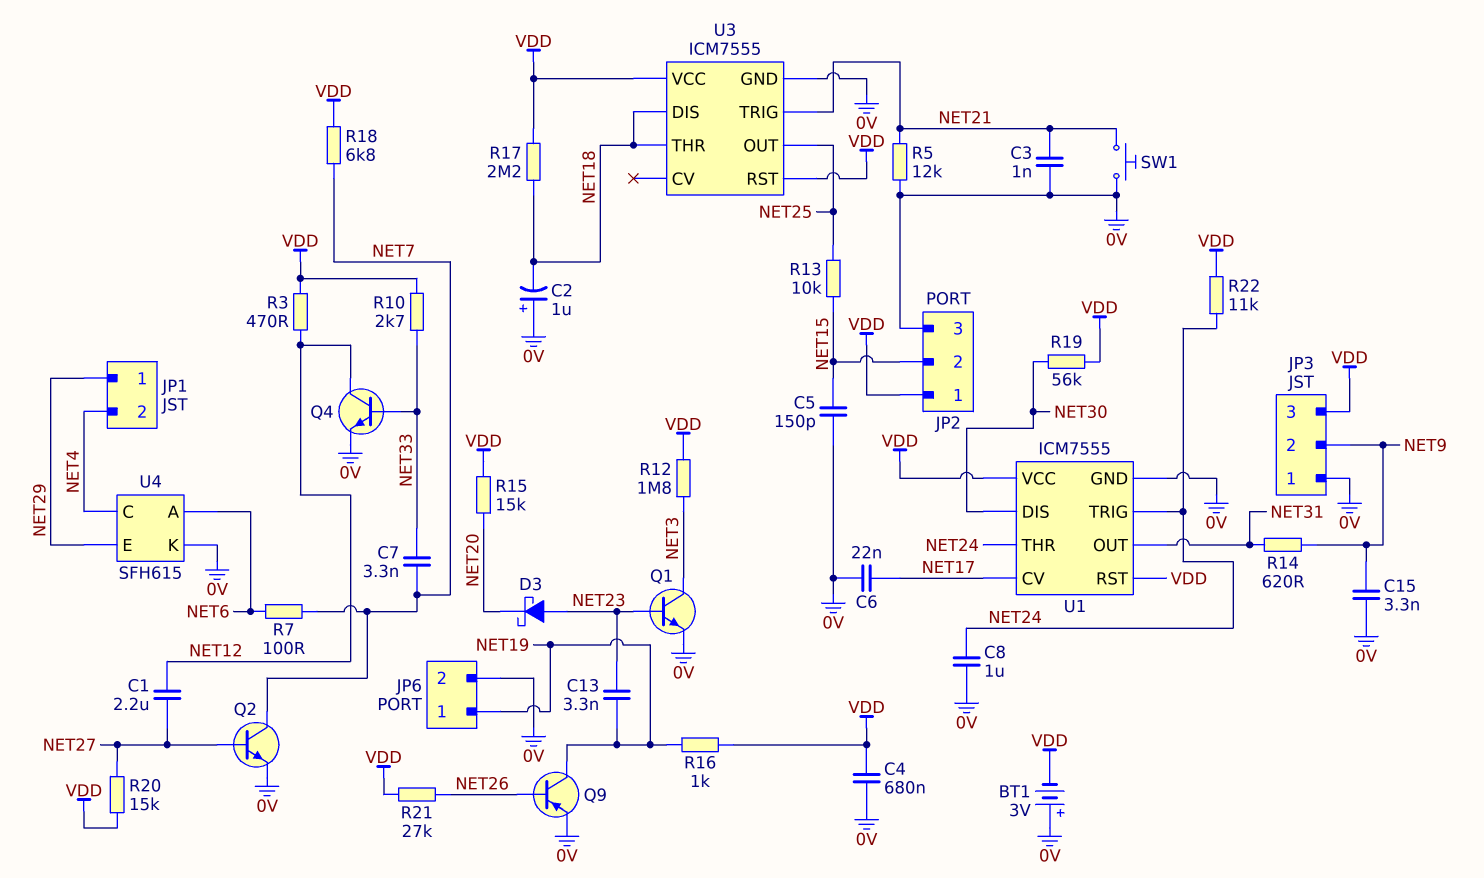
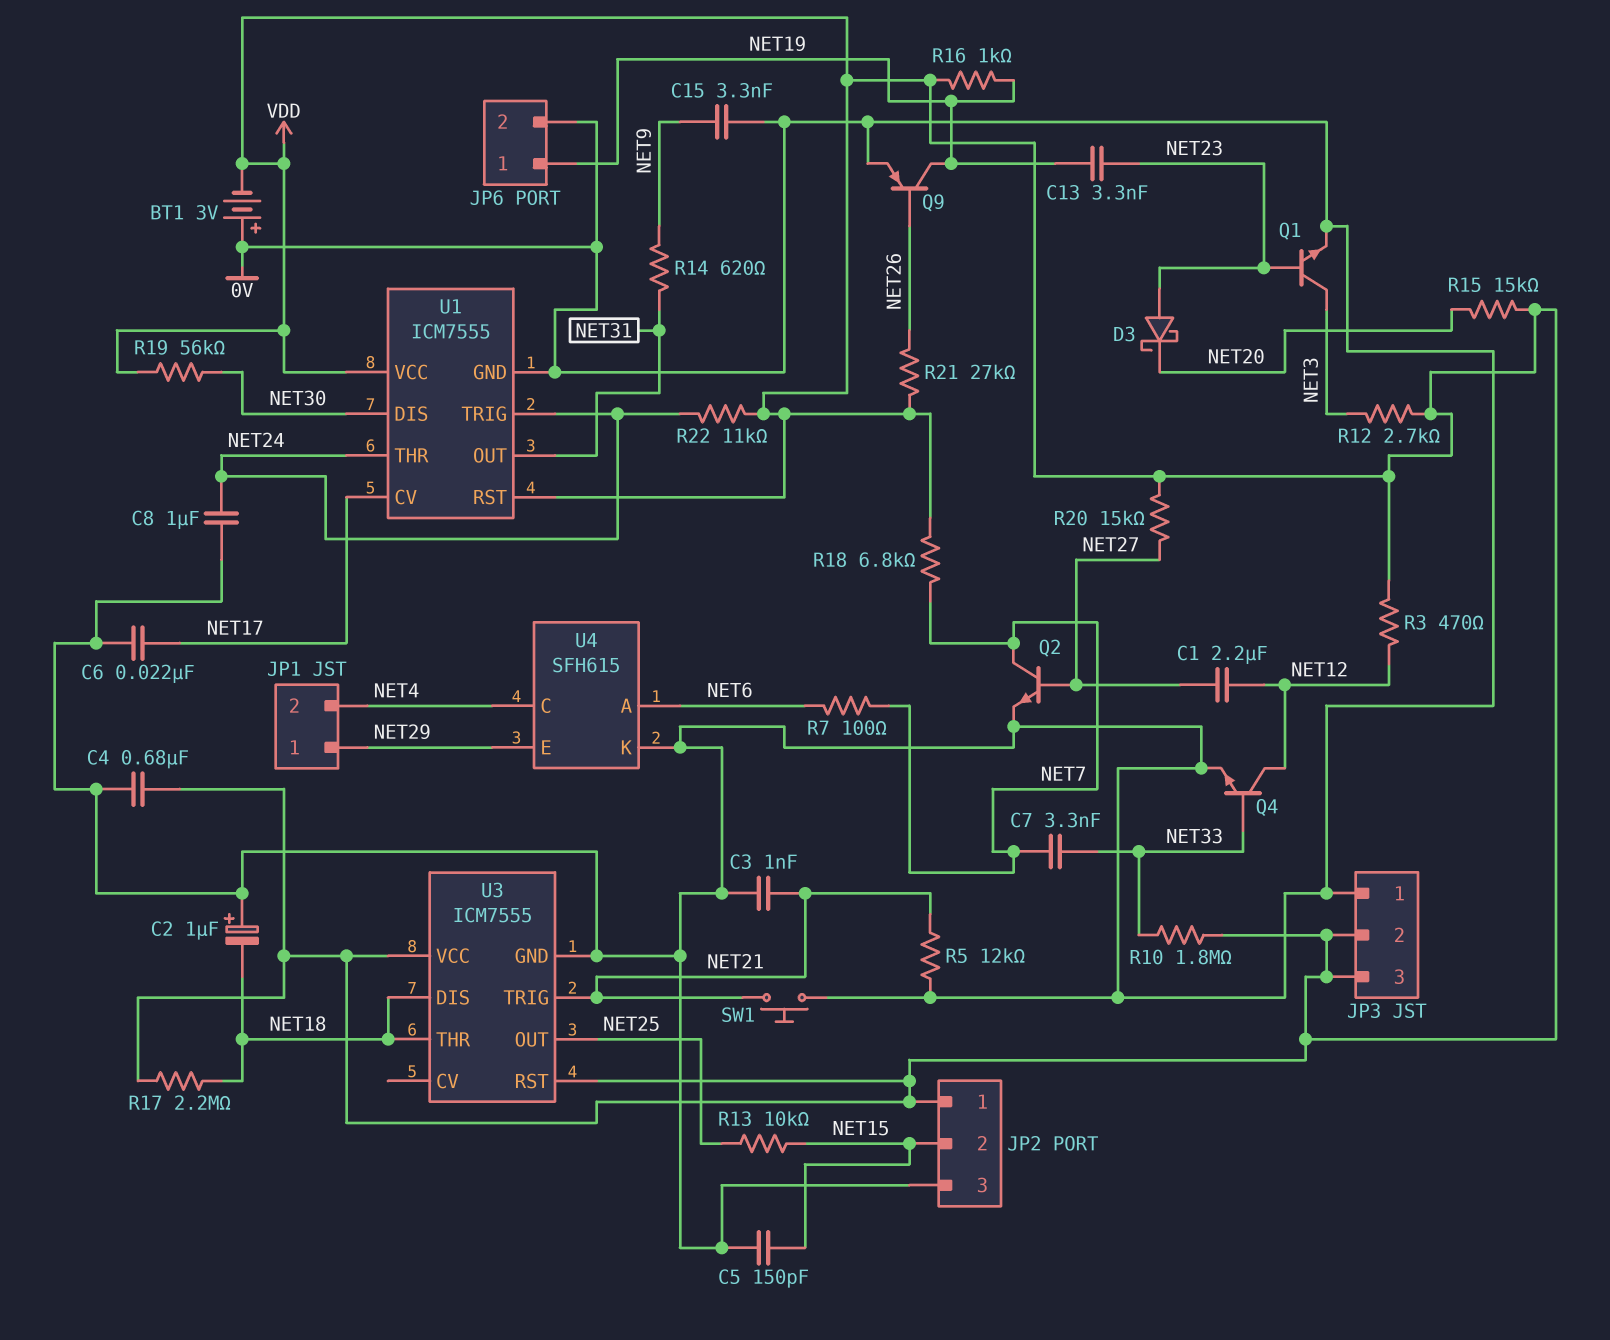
JP3 pin 2: NET9 -> VDD
R10: 2.7k (NET33, VDD) -> 1.8M (NET33, VDD)
R12: 1.8M (NET3, VDD) -> 2.7k (NET3, VDD)

